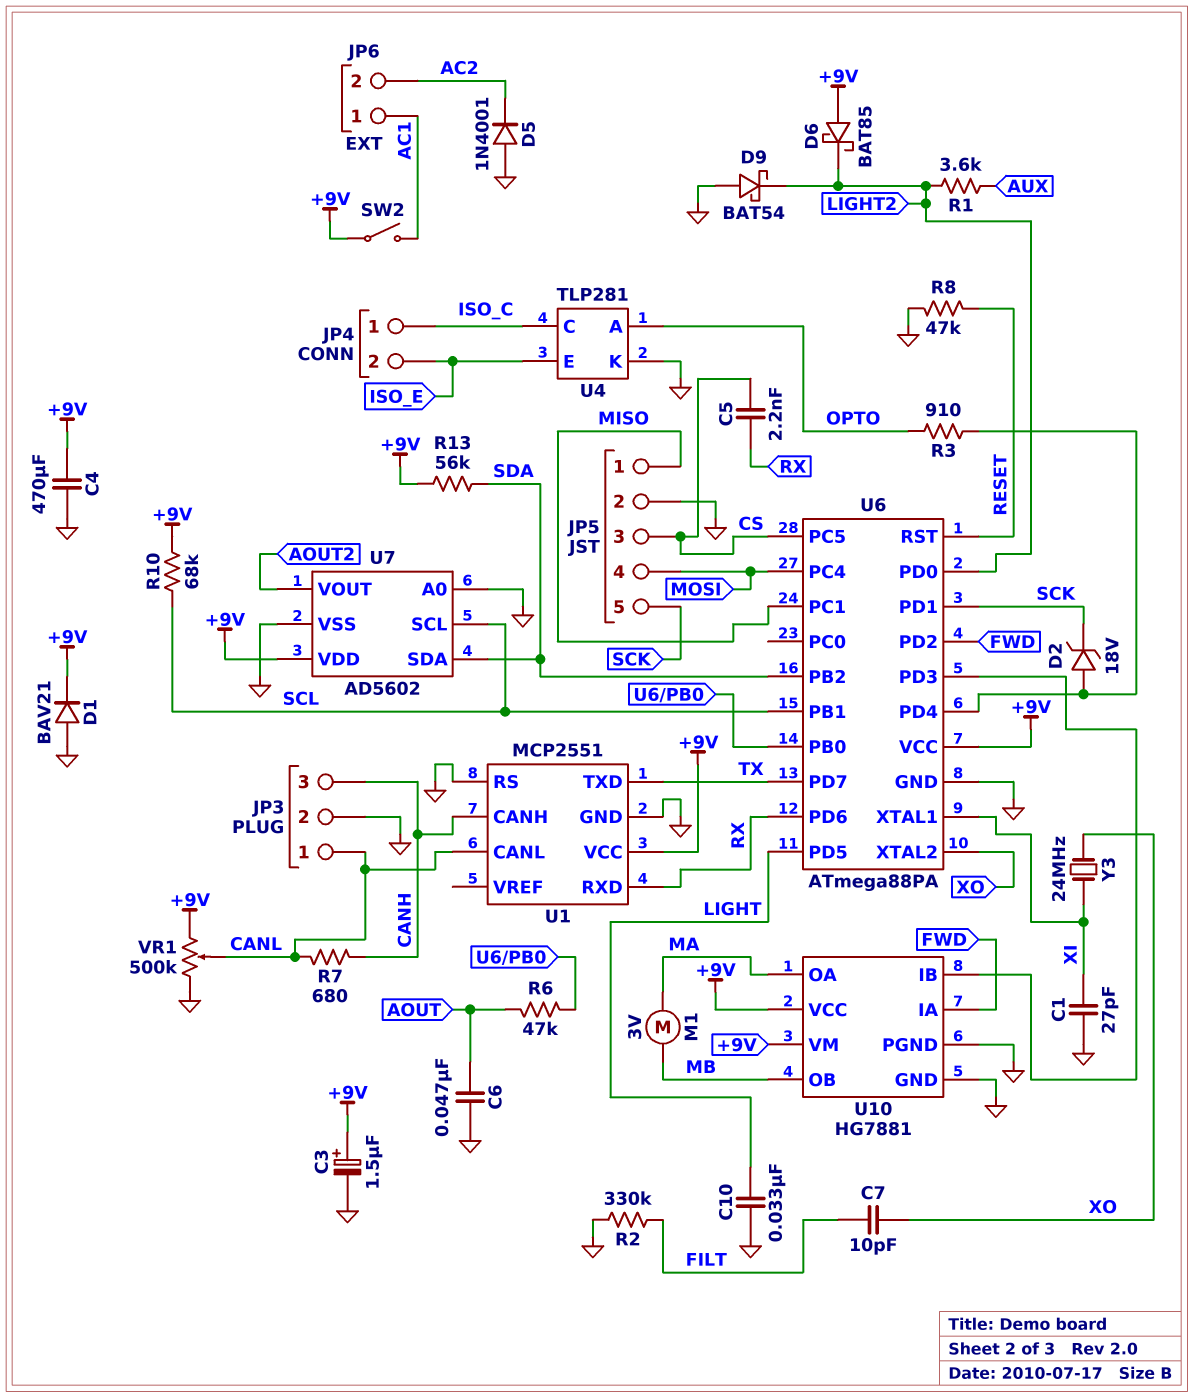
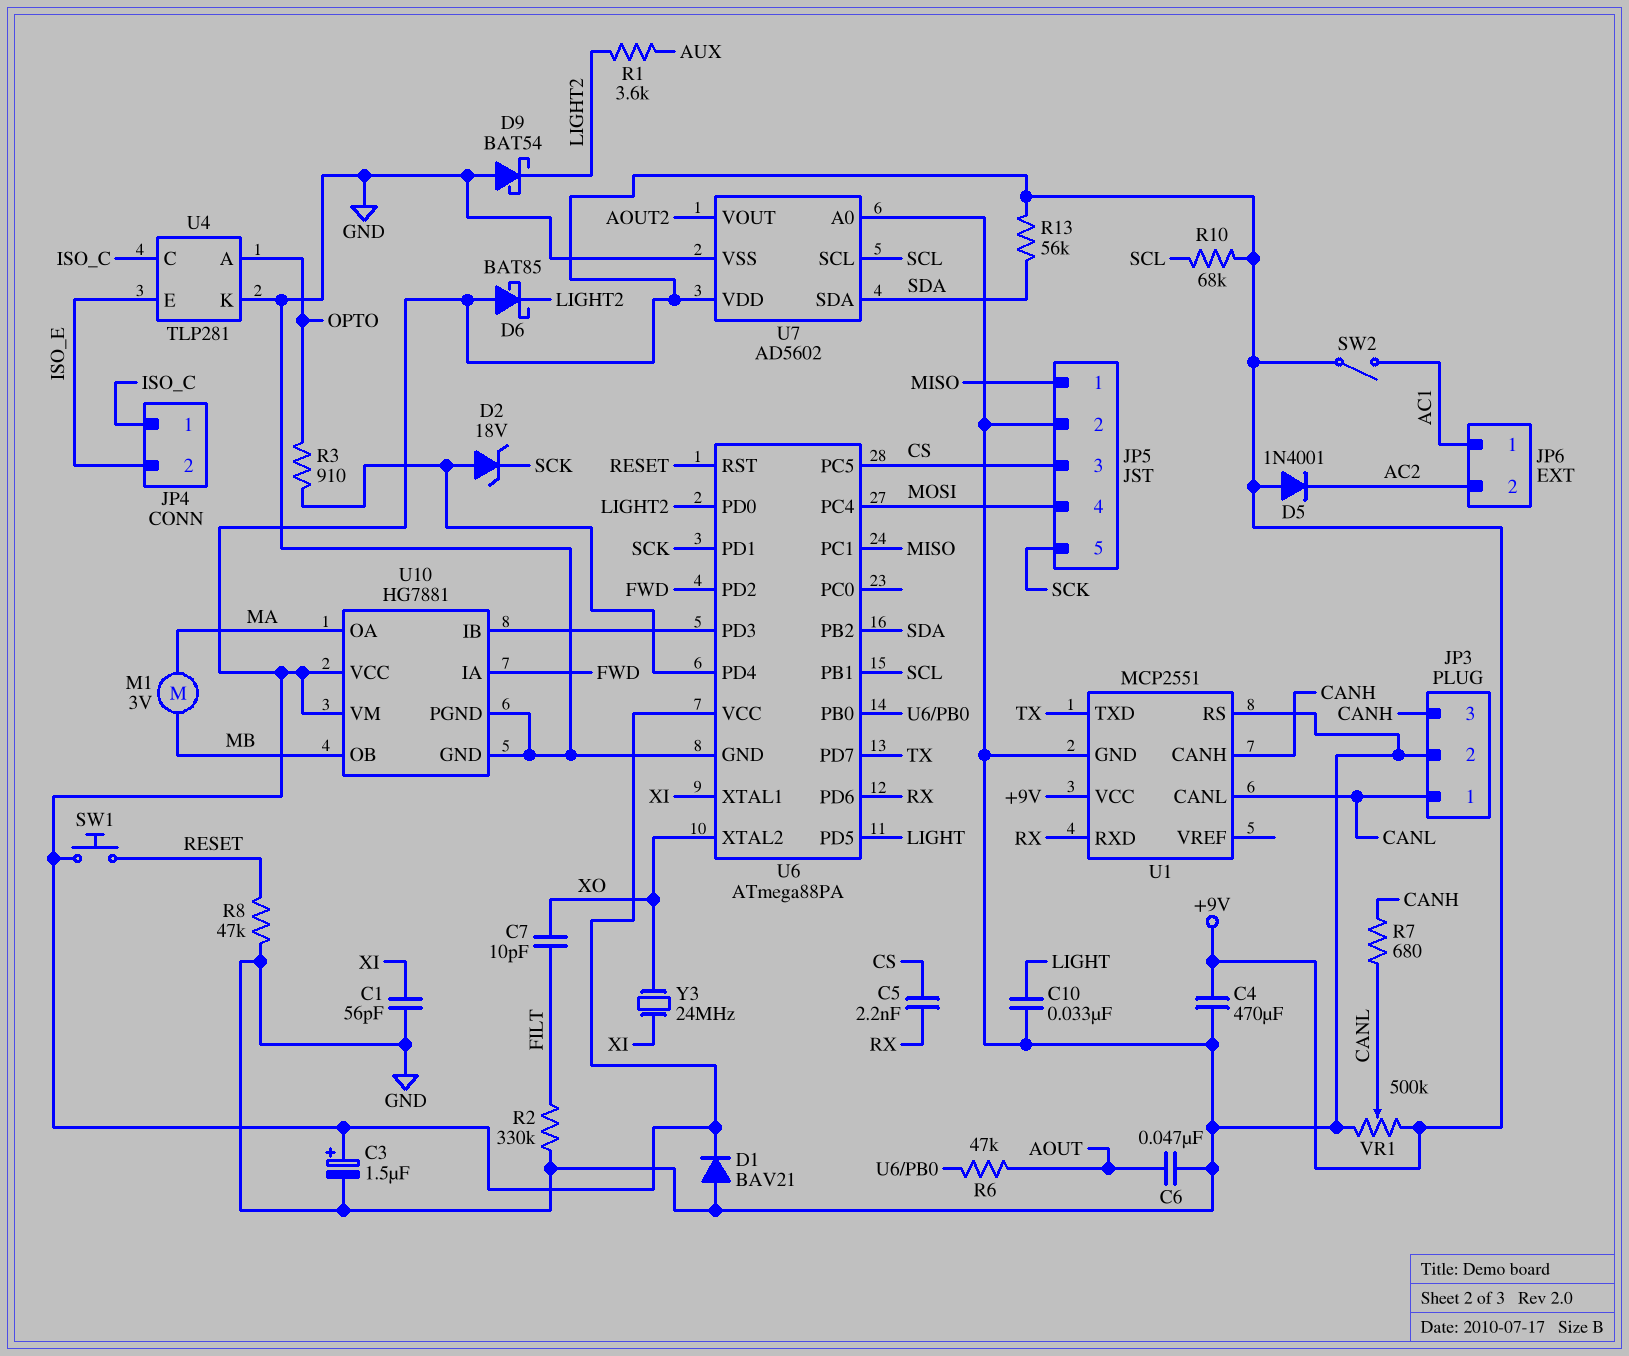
C1: 27pF (GND, XI) -> 56pF (GND, XI)
D5: diode 1N4001 (A GND, K AC2) -> diode 1N4001 (A +9V, K AC2)
SW1: none -> button (+9V, RESET)

